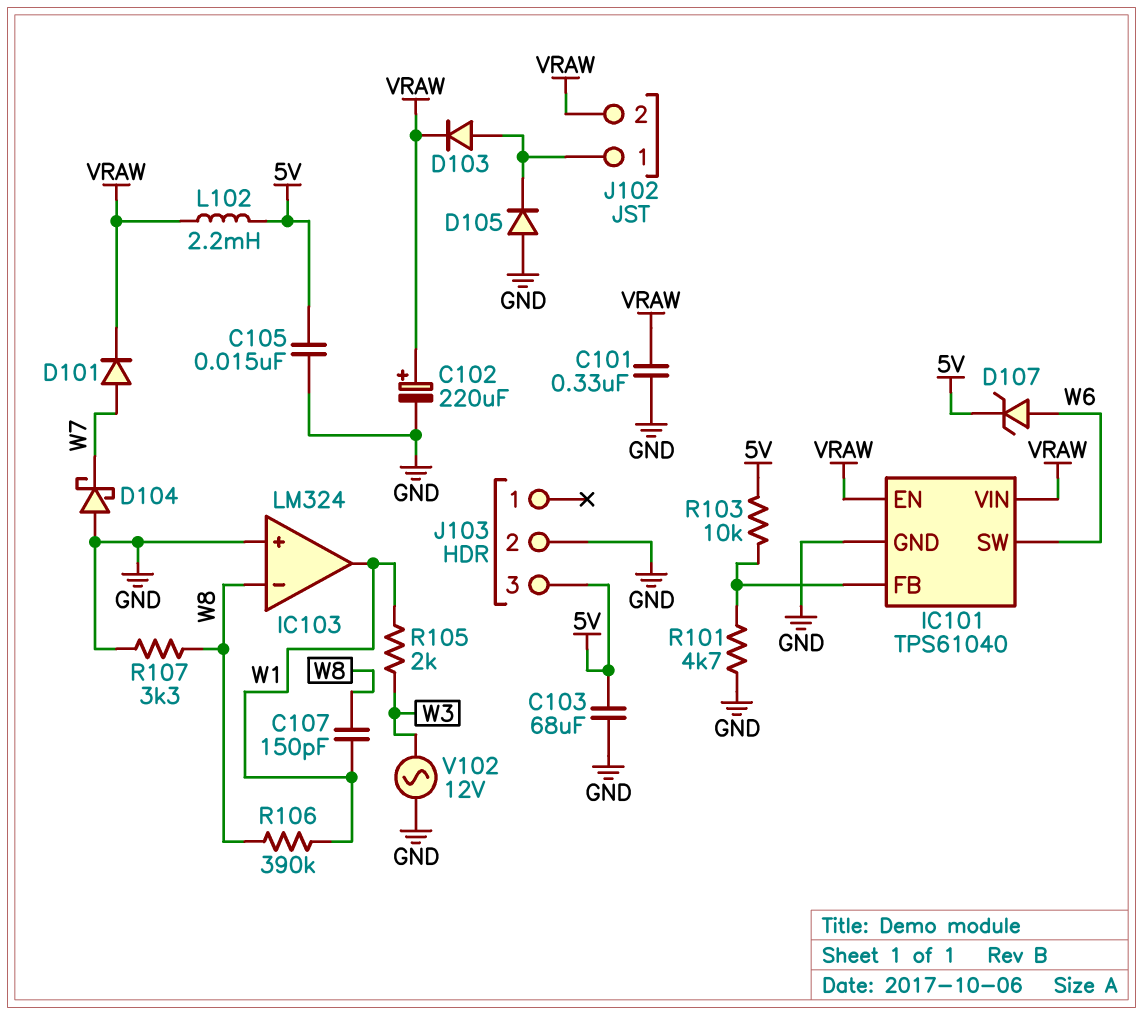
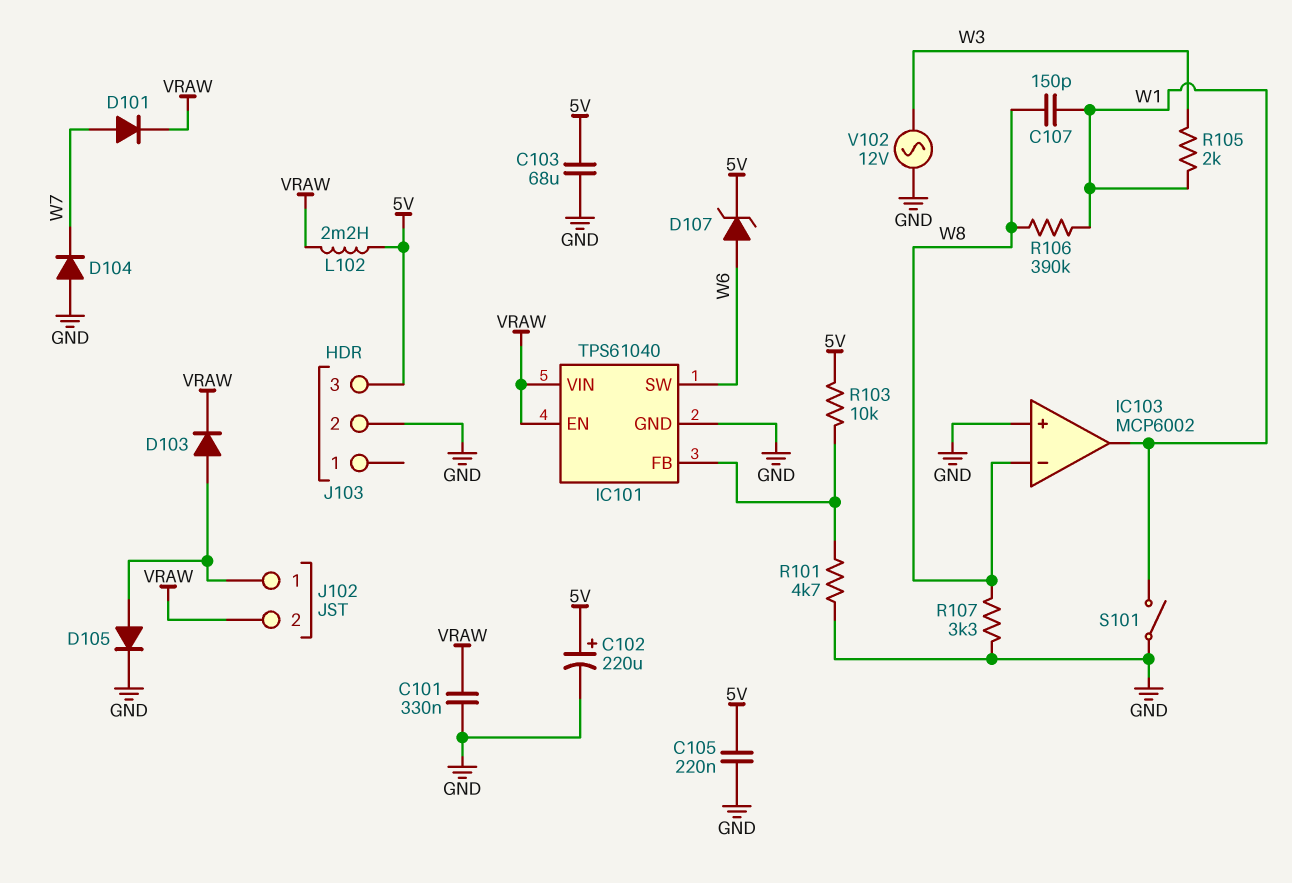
C102: 220uF (plus VRAW, minus GND) -> 220uF (plus 5V, minus GND)
C105: 15nF (5V, GND) -> 220nF (5V, GND)
D104: schottky (A GND, K W7) -> diode (A GND, K W7)
D105: diode (A GND, K J102/1) -> diode (A J102/1, K GND)
IC103: LM324 -> MCP6002
S101: none -> switch (GND, W1)

